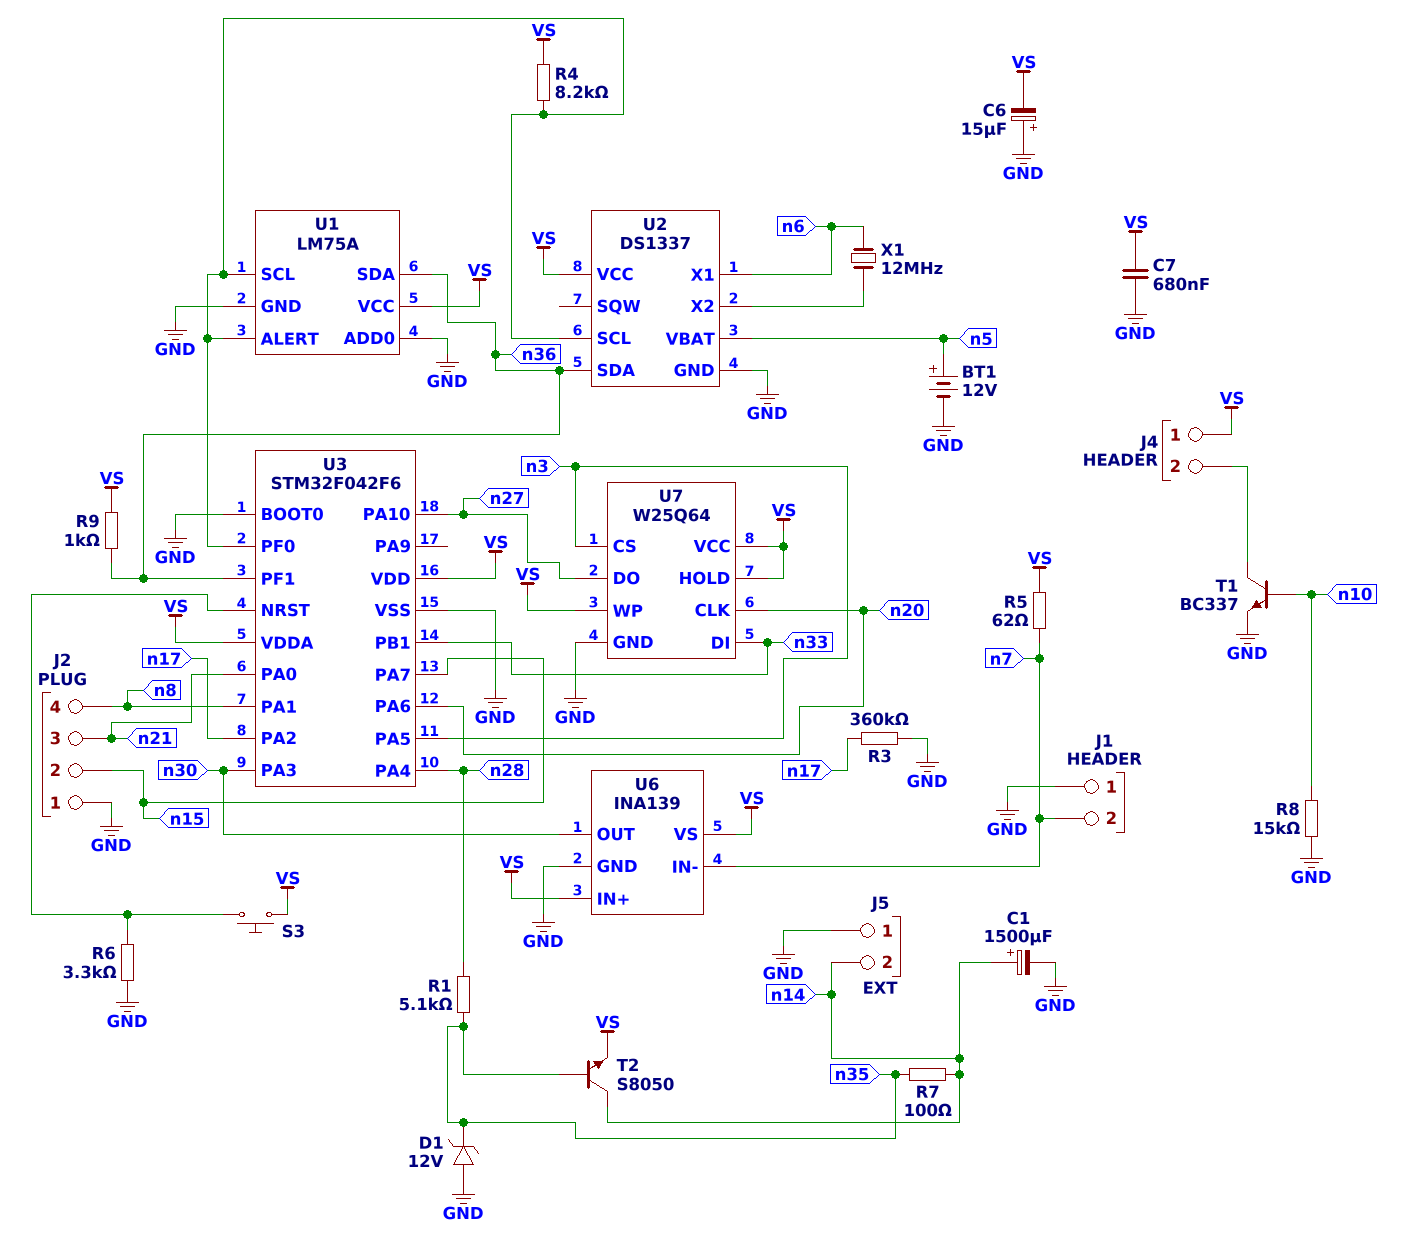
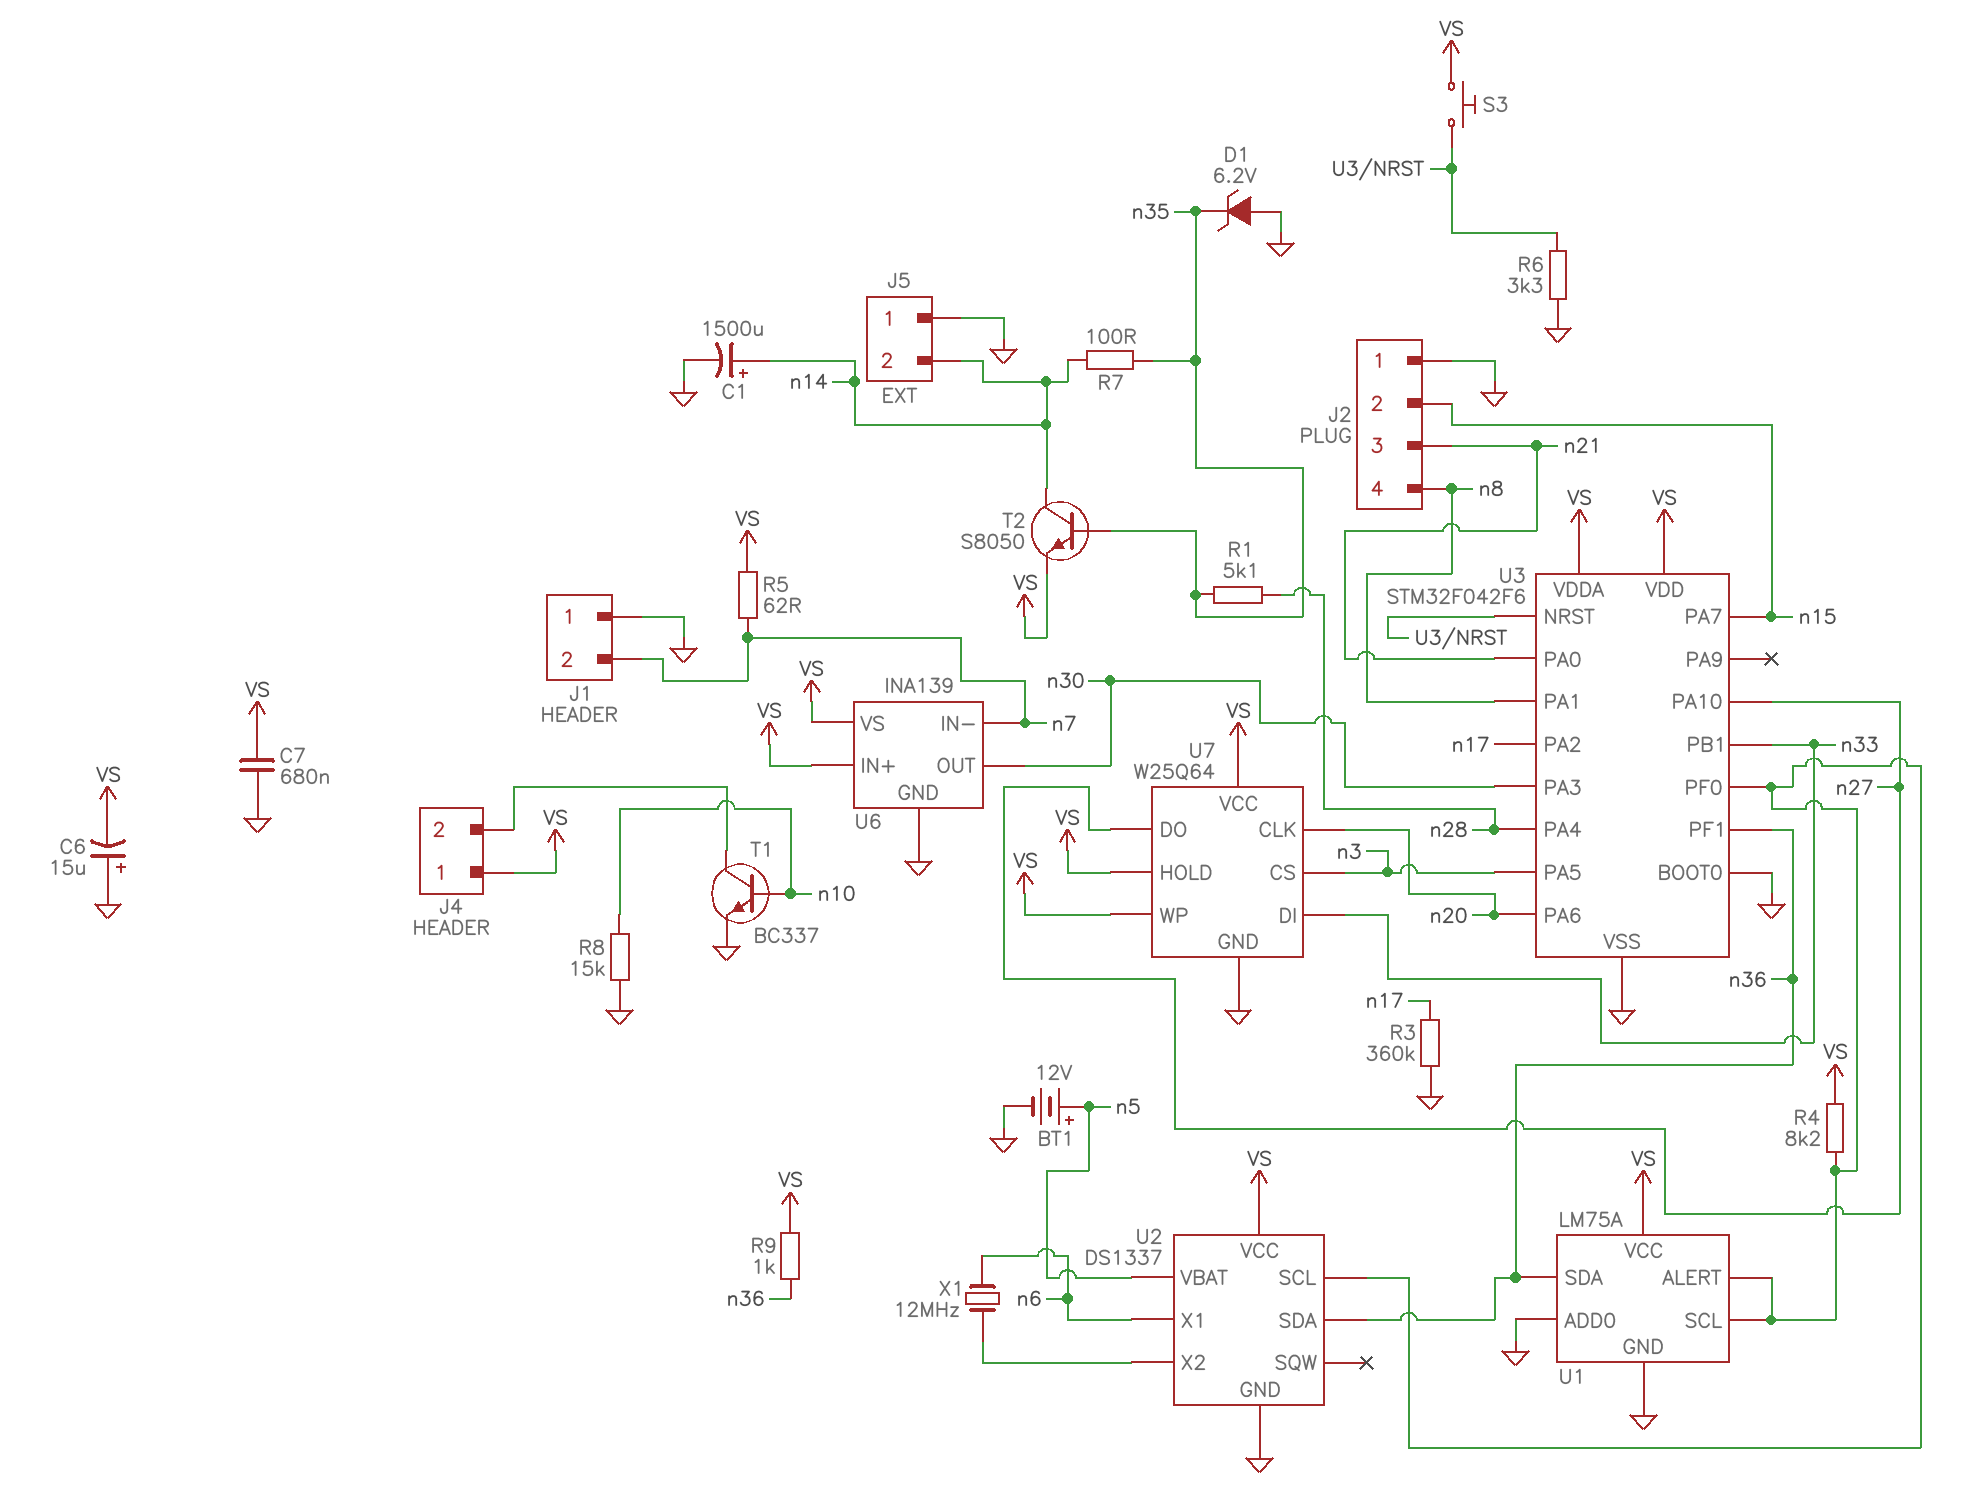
D1: zener 12V (A GND, K n35) -> zener 6.2V (A GND, K n35)

